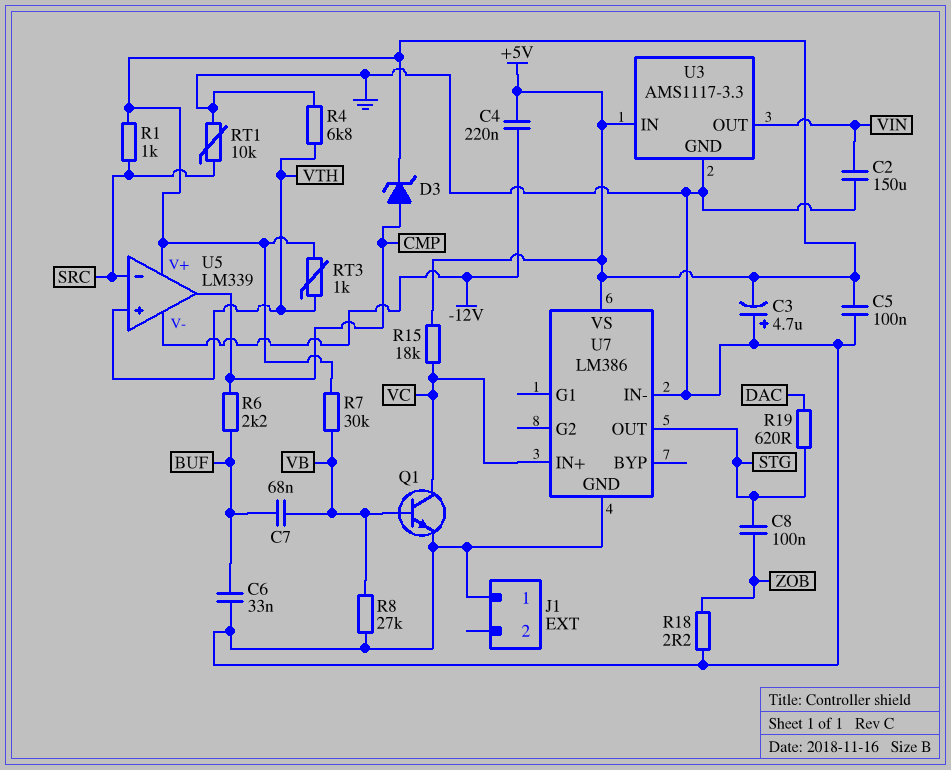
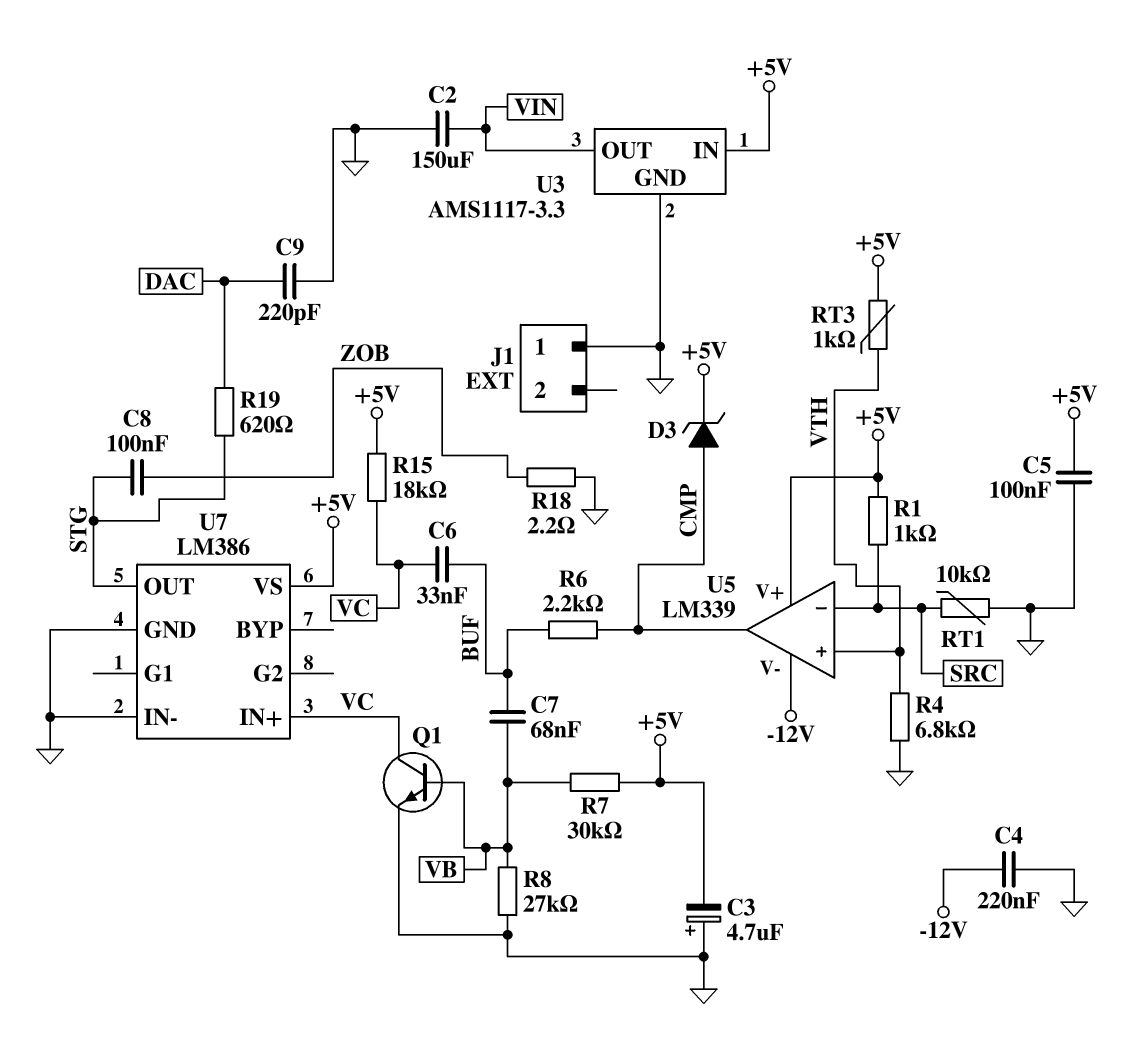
C4: 220nF (+5V, -12V) -> 220nF (-12V, GND)
C6: 33nF (BUF, GND) -> 33nF (BUF, VC)
C9: none -> 220pF (DAC, GND)

